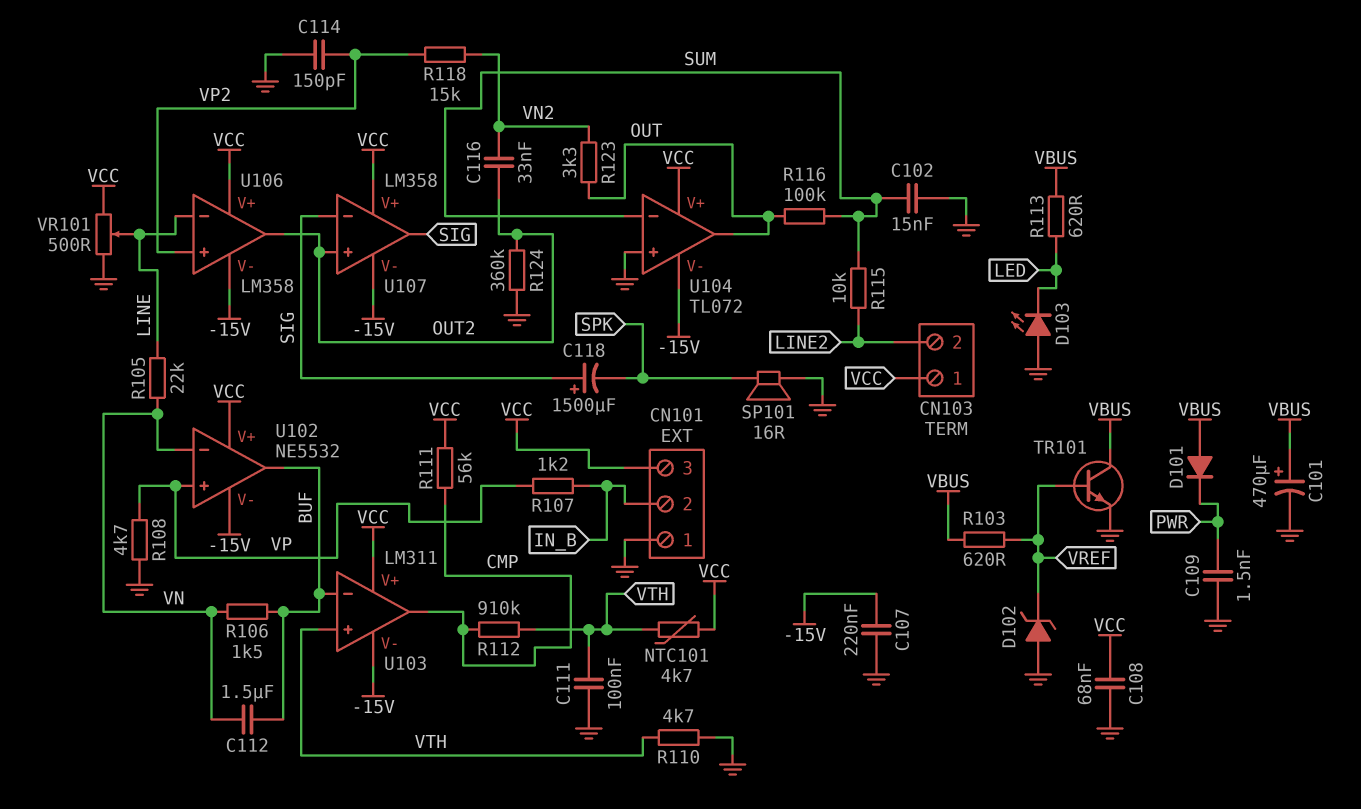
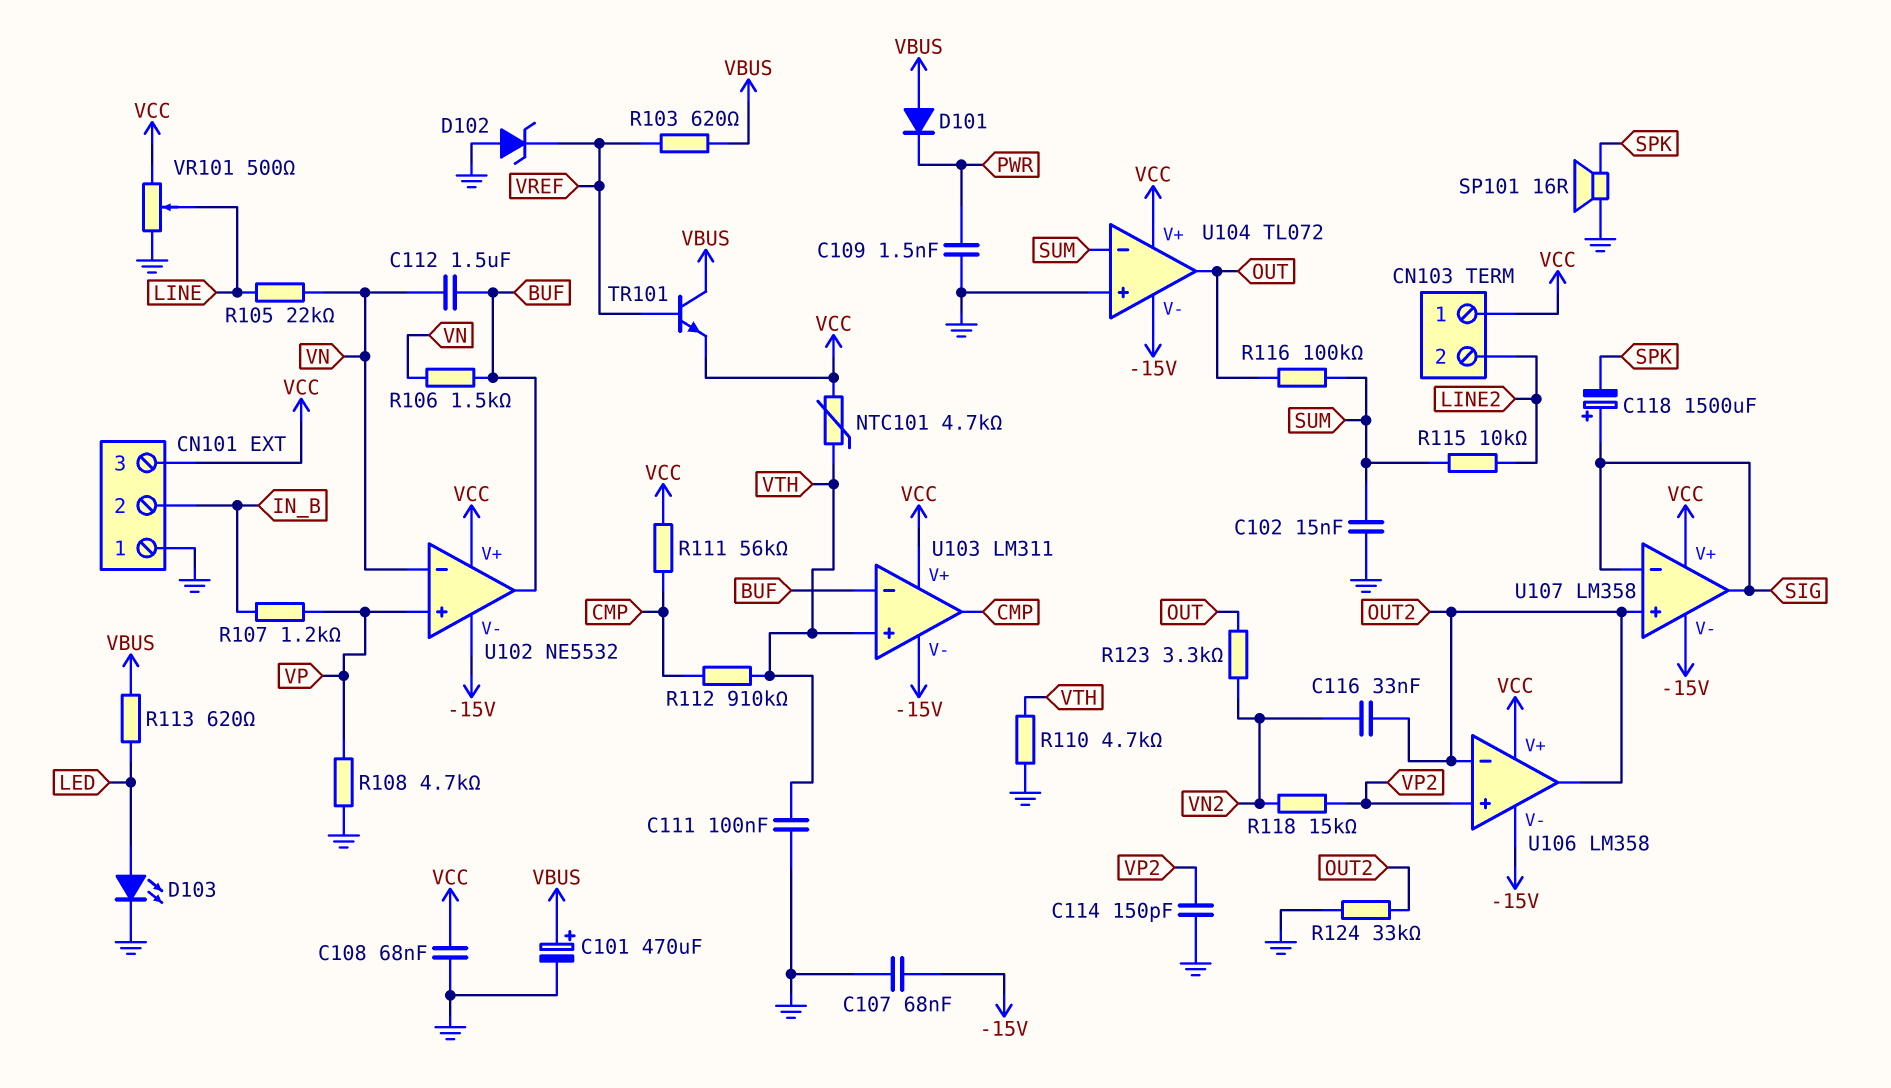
C107: 220nF (-15V, GND) -> 68nF (-15V, GND)
D103: LED (A GND, K LED) -> LED (A LED, K GND)
R124: 360k (GND, OUT2) -> 33k (GND, OUT2)
TR101: NPN (B VREF, C VBUS, E GND) -> NPN (B VREF, C VBUS, E VCC)
U106 pin in-: LINE -> OUT2

